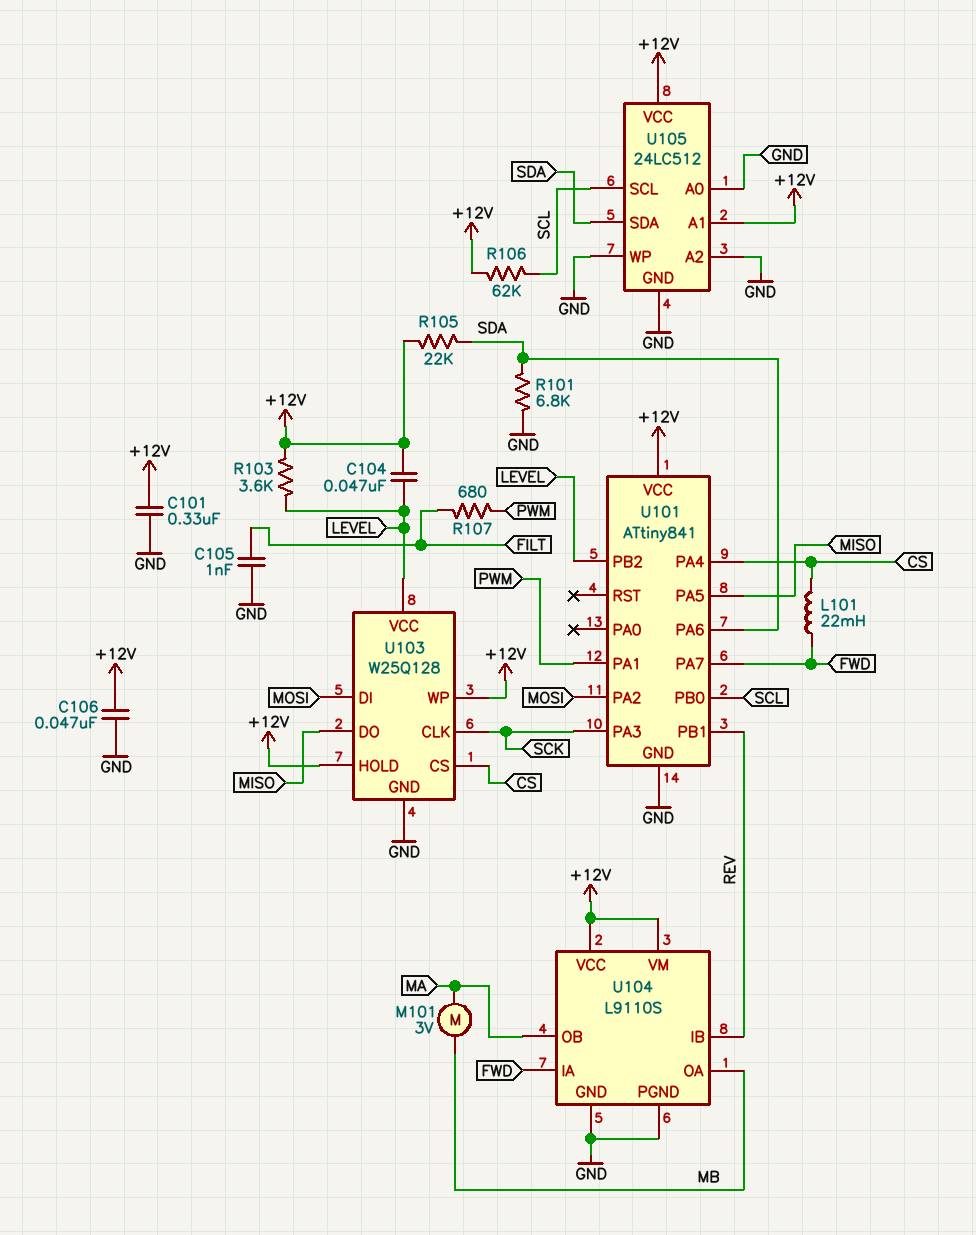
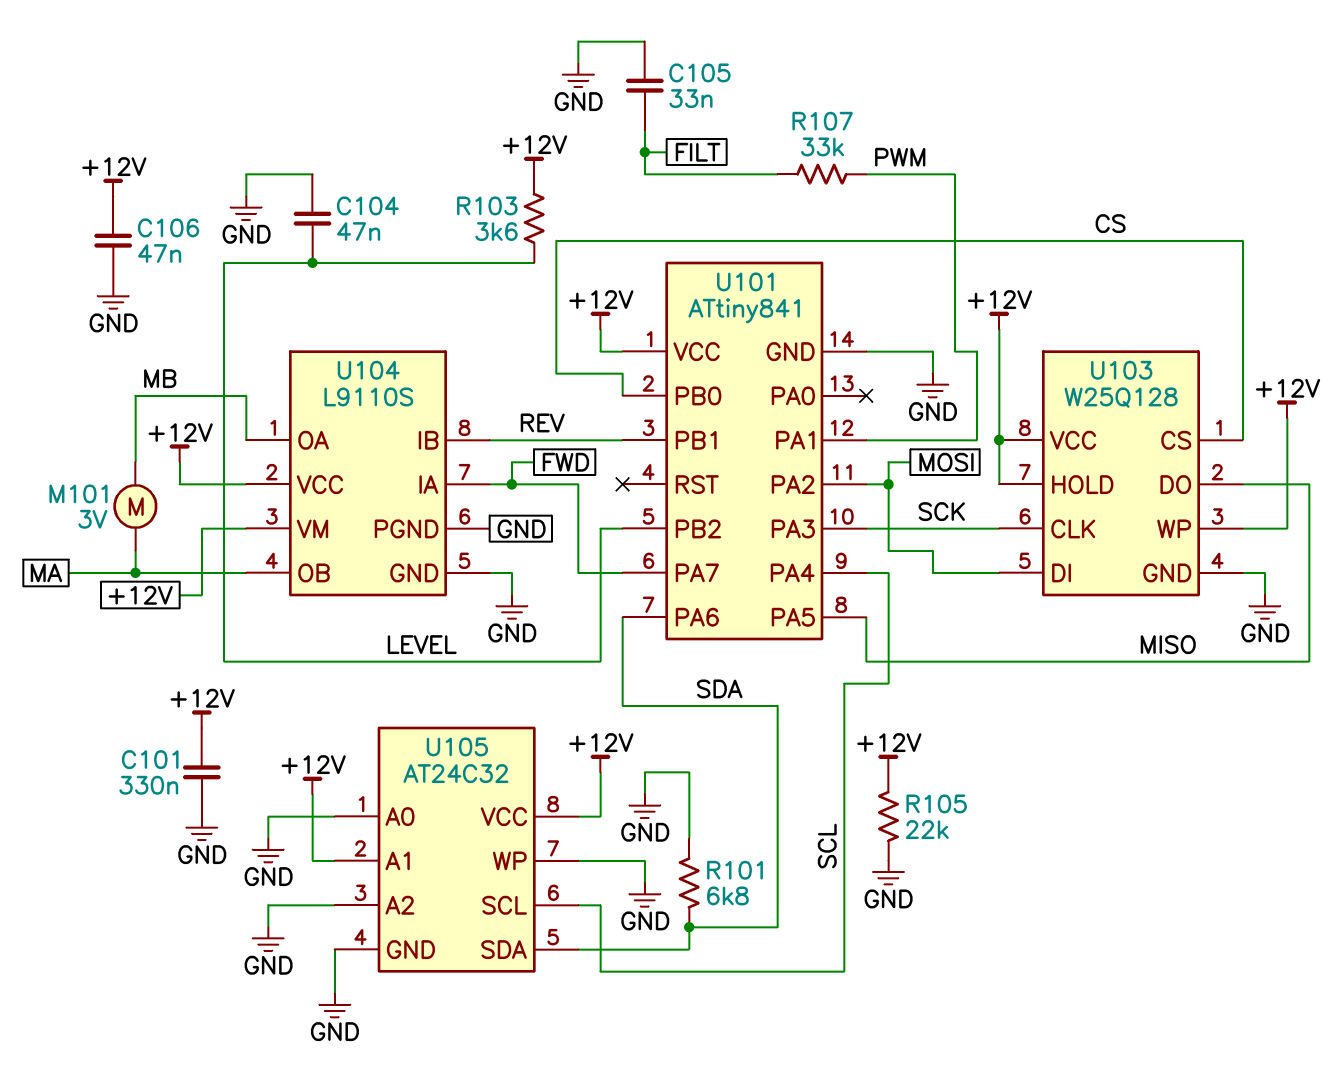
C104: 47nF (+12V, LEVEL) -> 47nF (GND, LEVEL)
C105: 1nF (FILT, GND) -> 33nF (FILT, GND)
L101: 22mH (CS, FWD) -> none
R105: 22k (+12V, SDA) -> 22k (+12V, GND)
R106: 62k (+12V, SCL) -> none
R107: 680 (FILT, PWM) -> 33k (FILT, PWM)
U101 pin PA4: CS -> SCL
U101 pin PB0: SCL -> CS
U103 pin VCC: LEVEL -> +12V
U105: 24LC512 -> AT24C32

